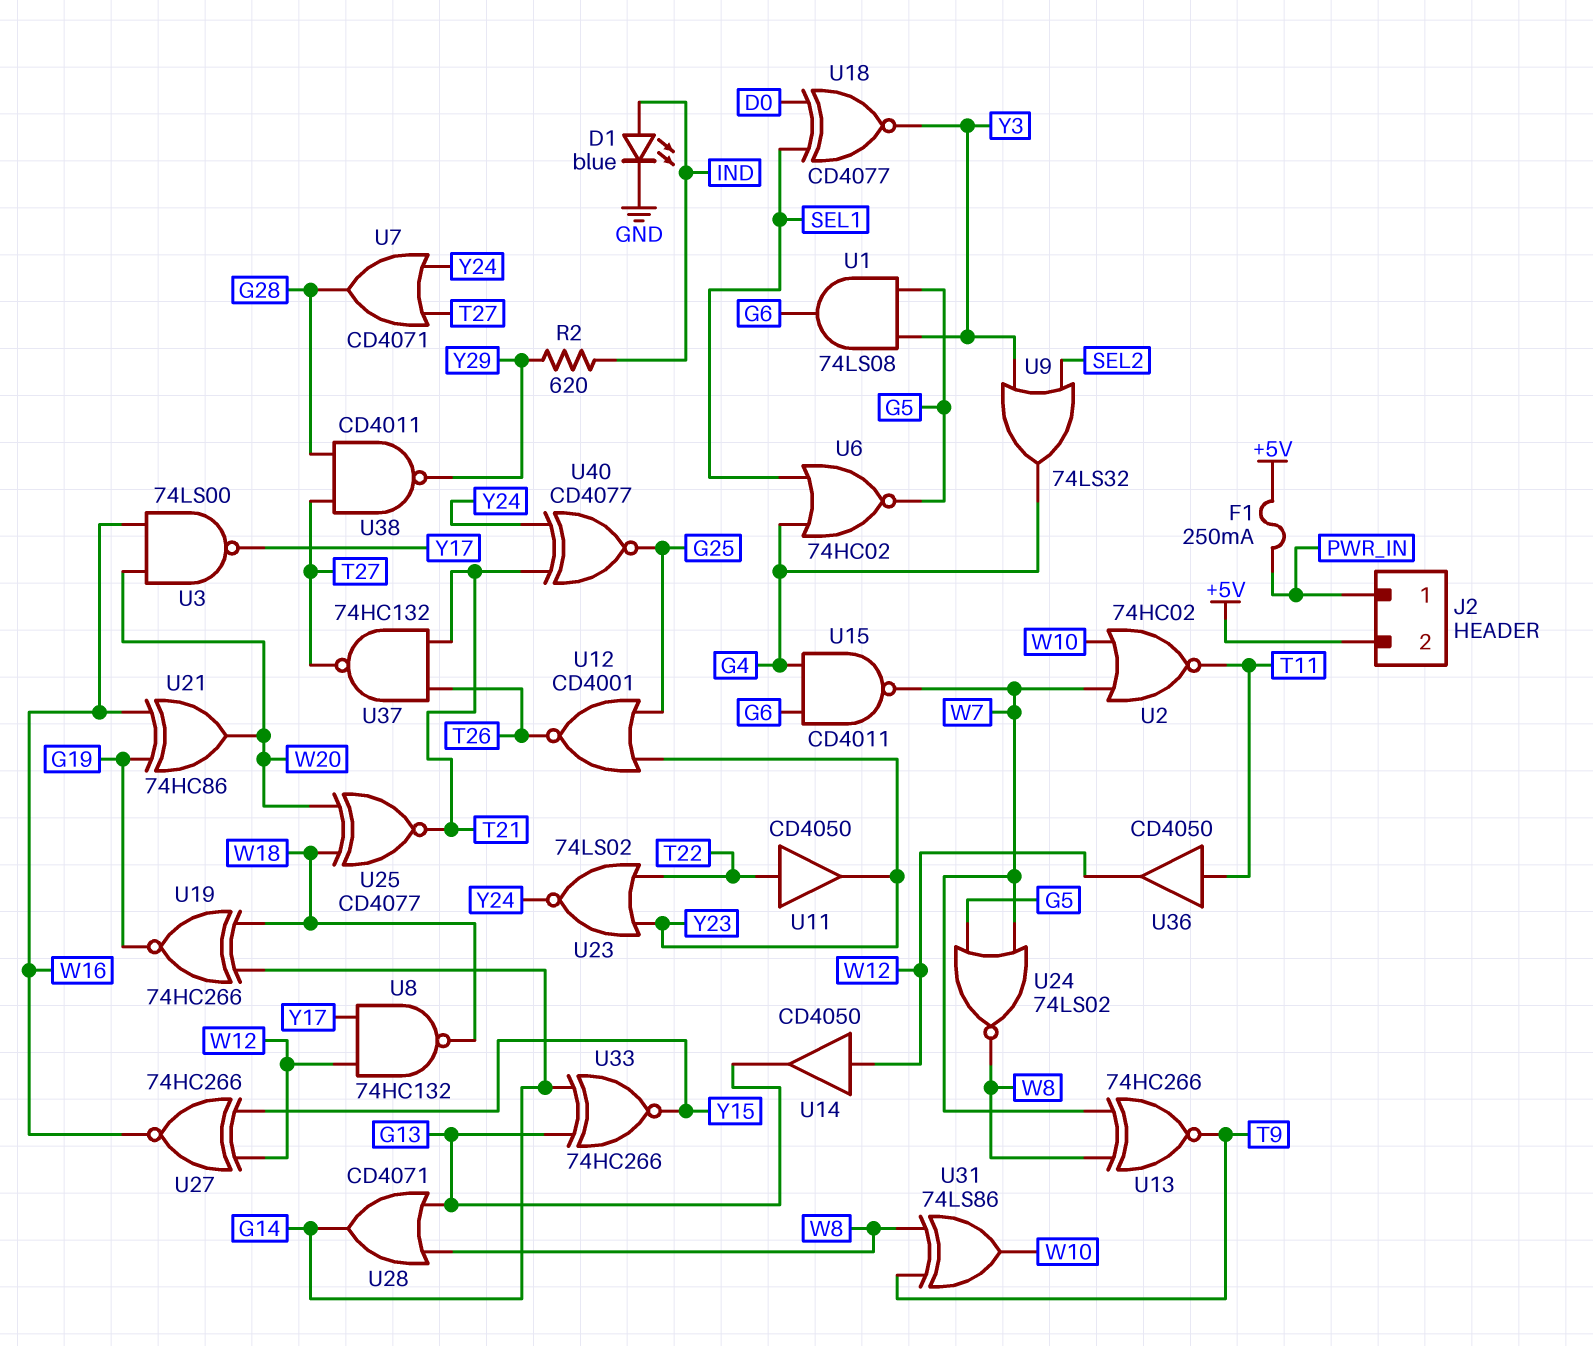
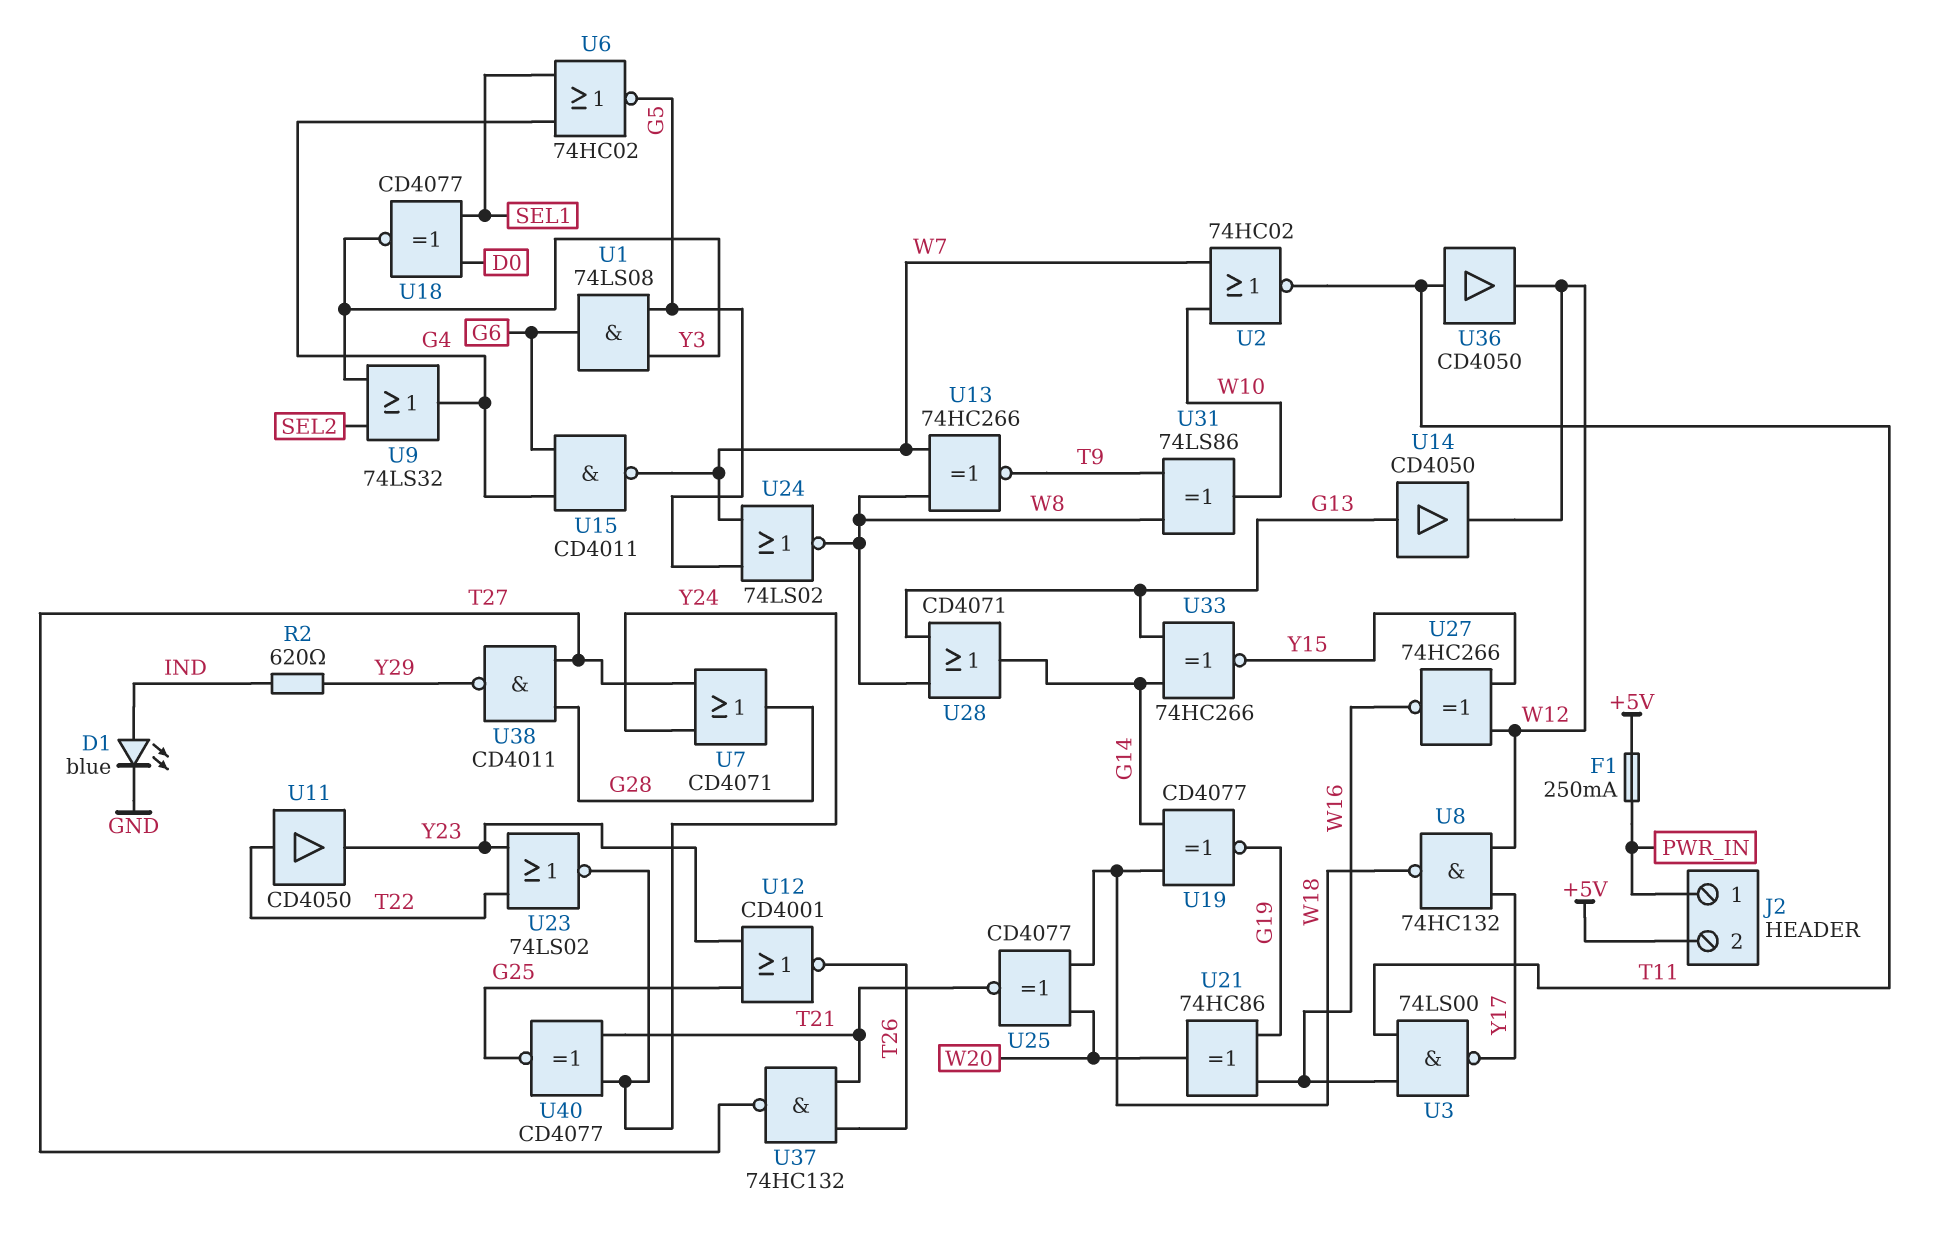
U3: NAND 74LS00 (in W16, in W20, out Y17) -> NAND 74LS00 (in T11, in W16, out Y17)
U14: buffer CD4050 (in W12, out G13) -> buffer CD4050 (in G13, out W12)
U19: XNOR 74HC266 (in G14, in W18, out G19) -> XNOR CD4077 (in G14, in W18, out G19)

